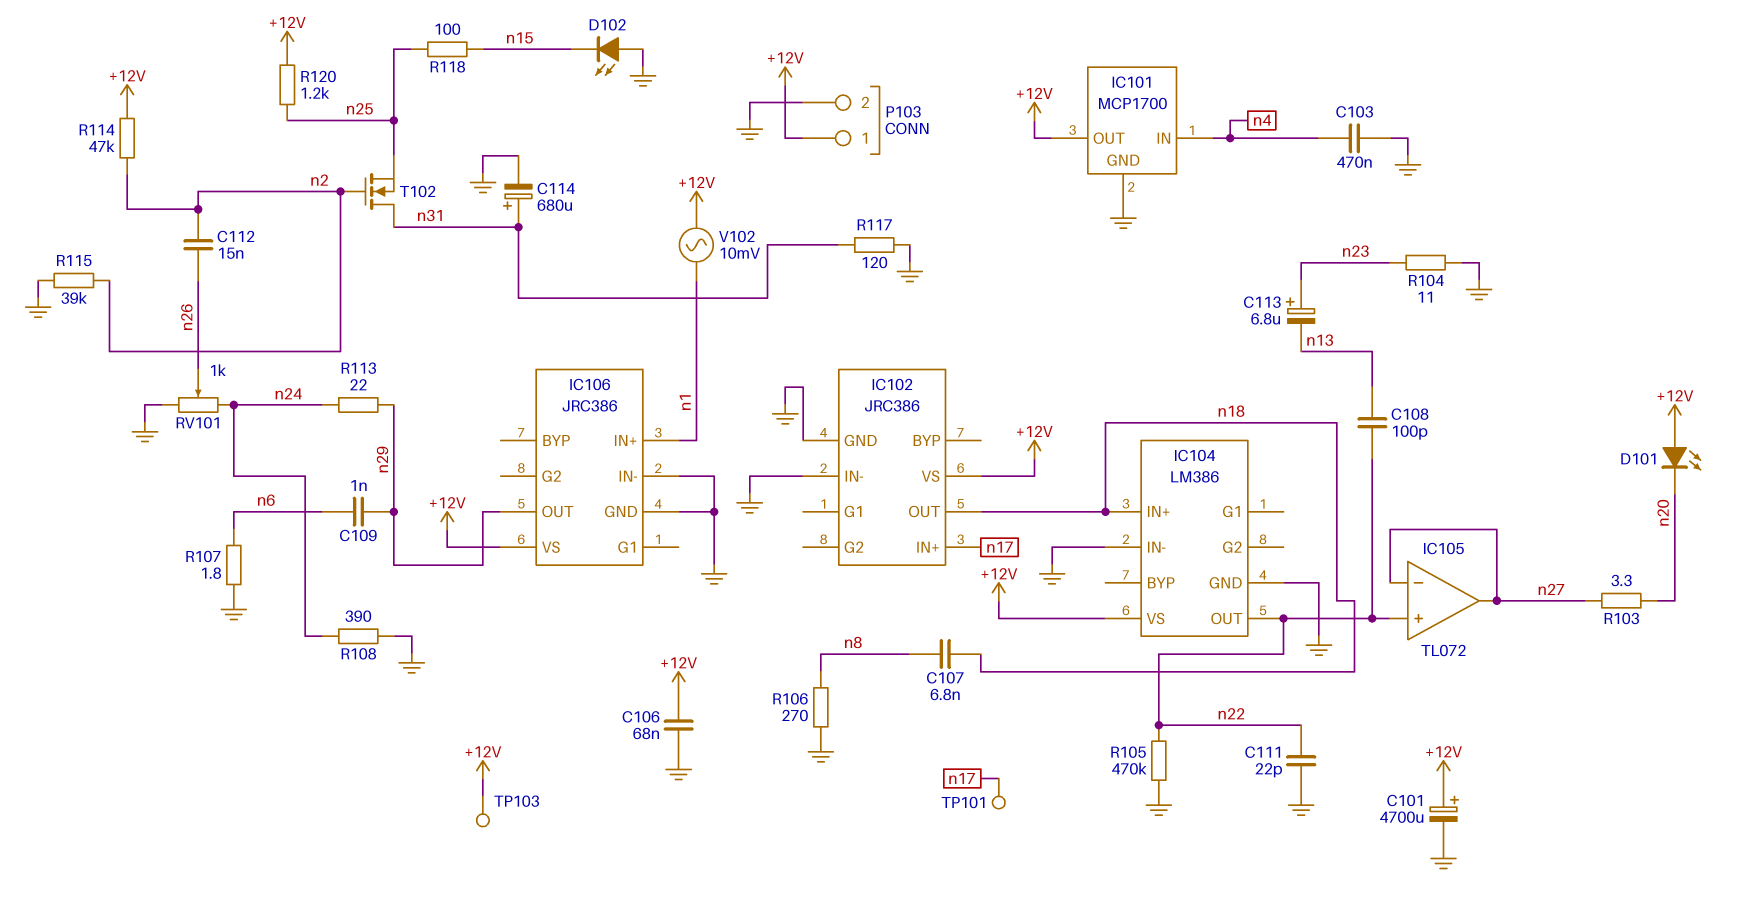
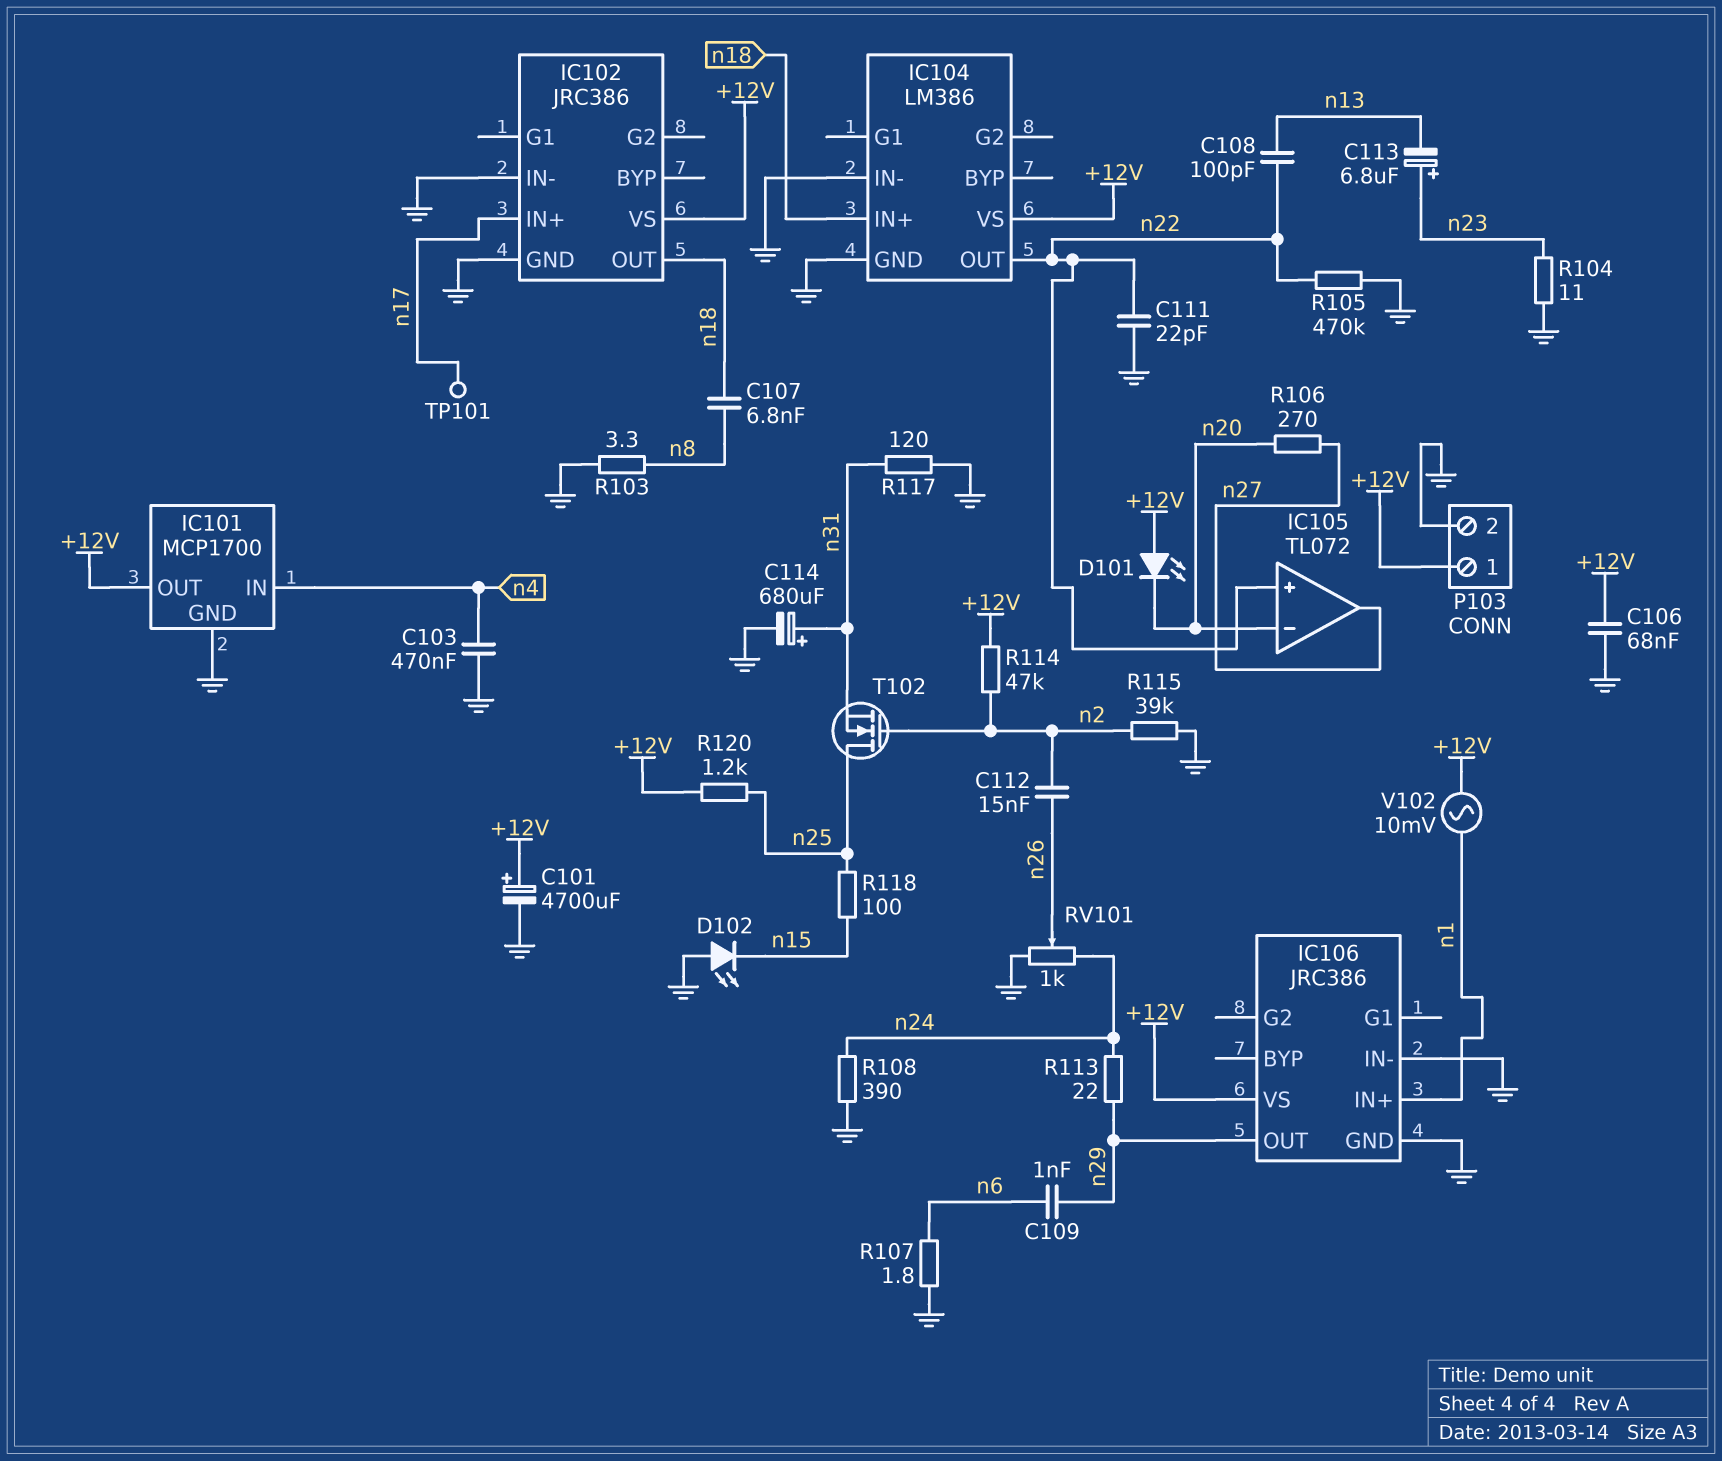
IC105 pin in-: n27 -> n20
R103: 3.3 (n20, n27) -> 3.3 (GND, n8)
R106: 270 (GND, n8) -> 270 (n20, n27)
T102: NMOS (G n2, D n31, S n25) -> NMOS (G n2, D n25, S n31)
TP103: test point (+12V) -> none

